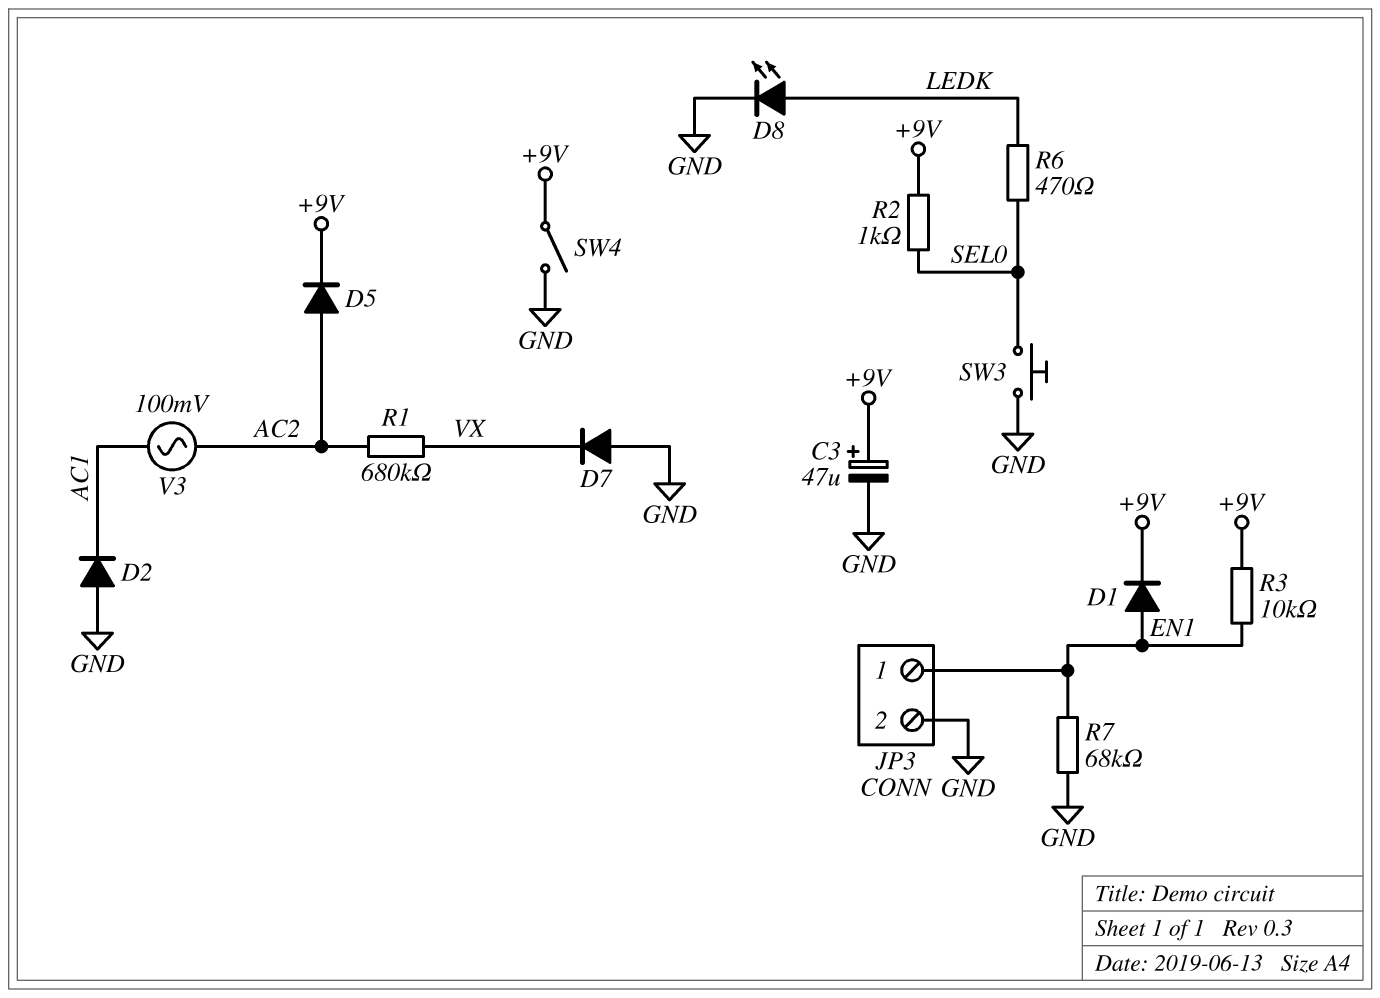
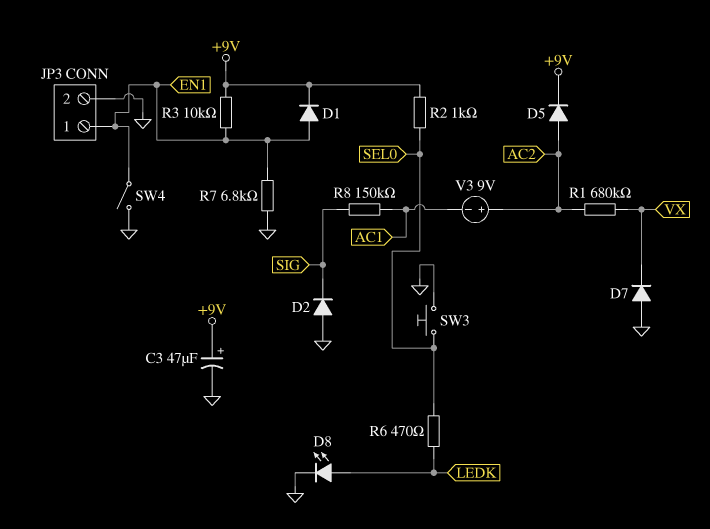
D2: diode (A GND, K AC1) -> diode (A GND, K SIG)
R7: 68k (EN1, GND) -> 6.8k (EN1, GND)
R8: none -> 150k (AC1, SIG)
SW4: switch (+9V, GND) -> switch (EN1, GND)
V3: AC 100mV (AC1, AC2) -> 9V (plus AC2, minus AC1)

